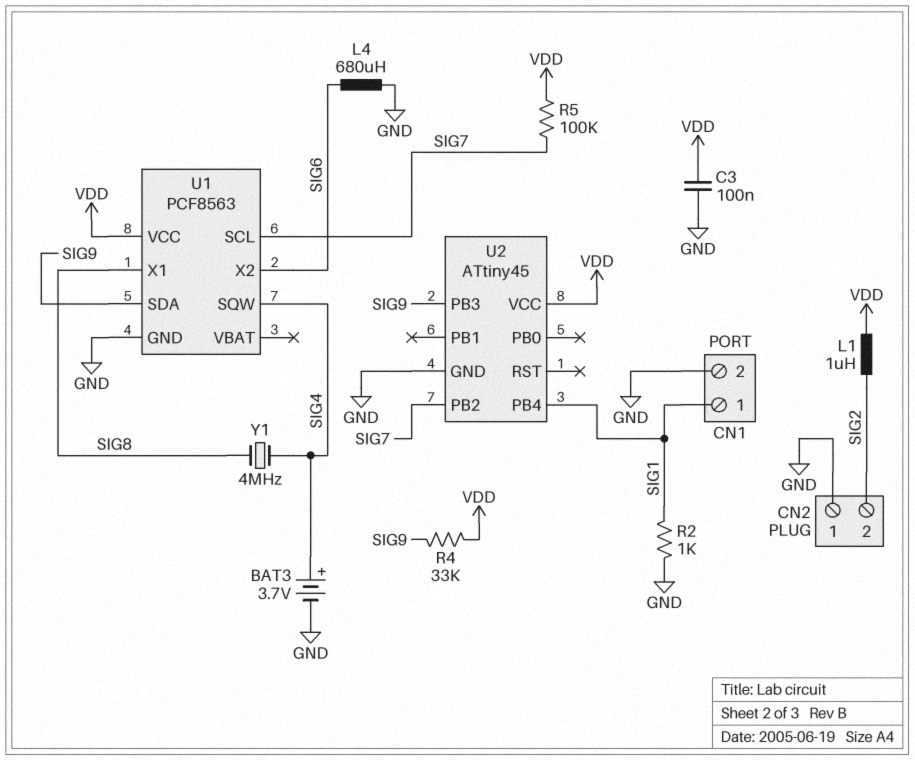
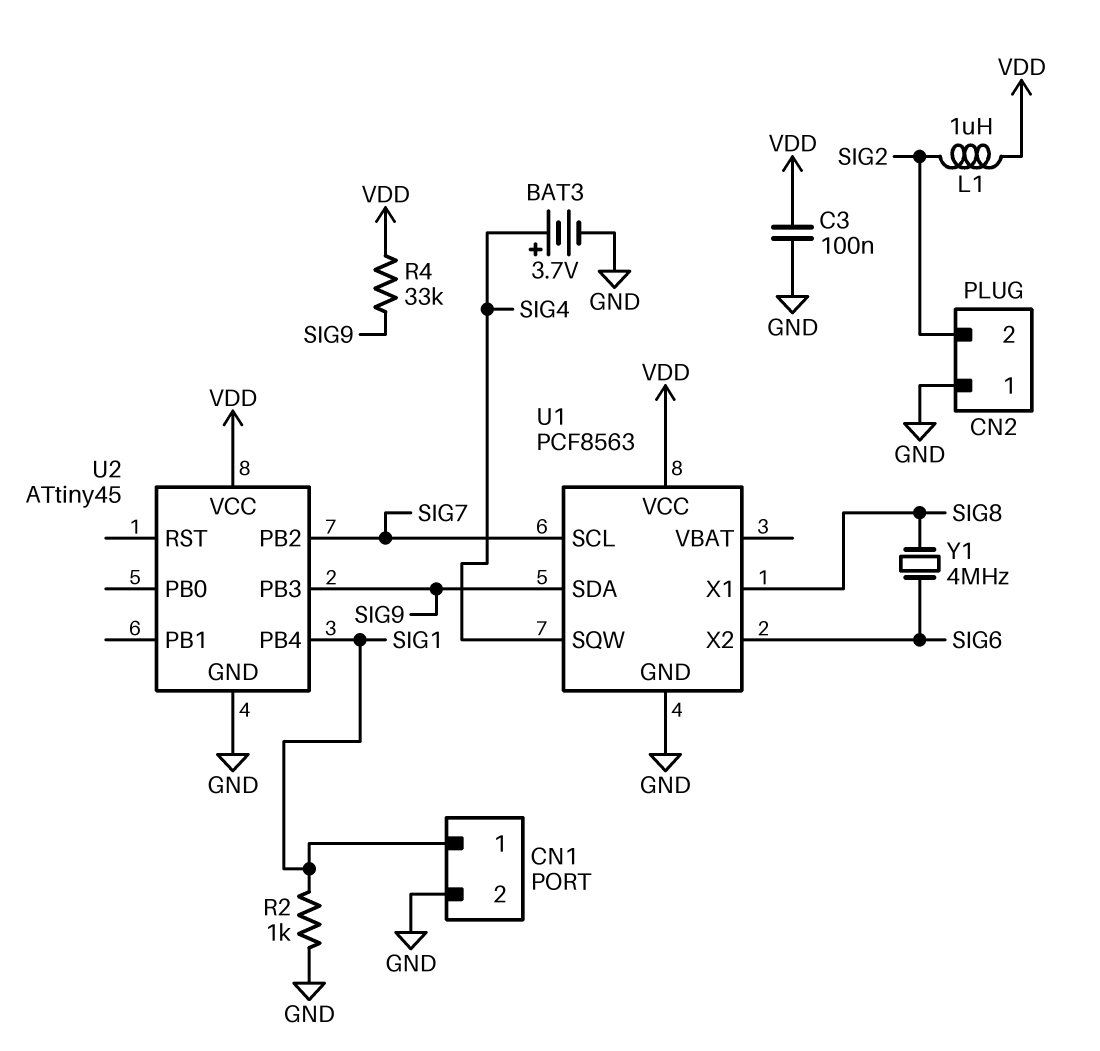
L4: 680uH (GND, SIG6) -> none
R5: 100k (SIG7, VDD) -> none
Y1: 4MHz (SIG4, SIG8) -> 4MHz (SIG6, SIG8)

